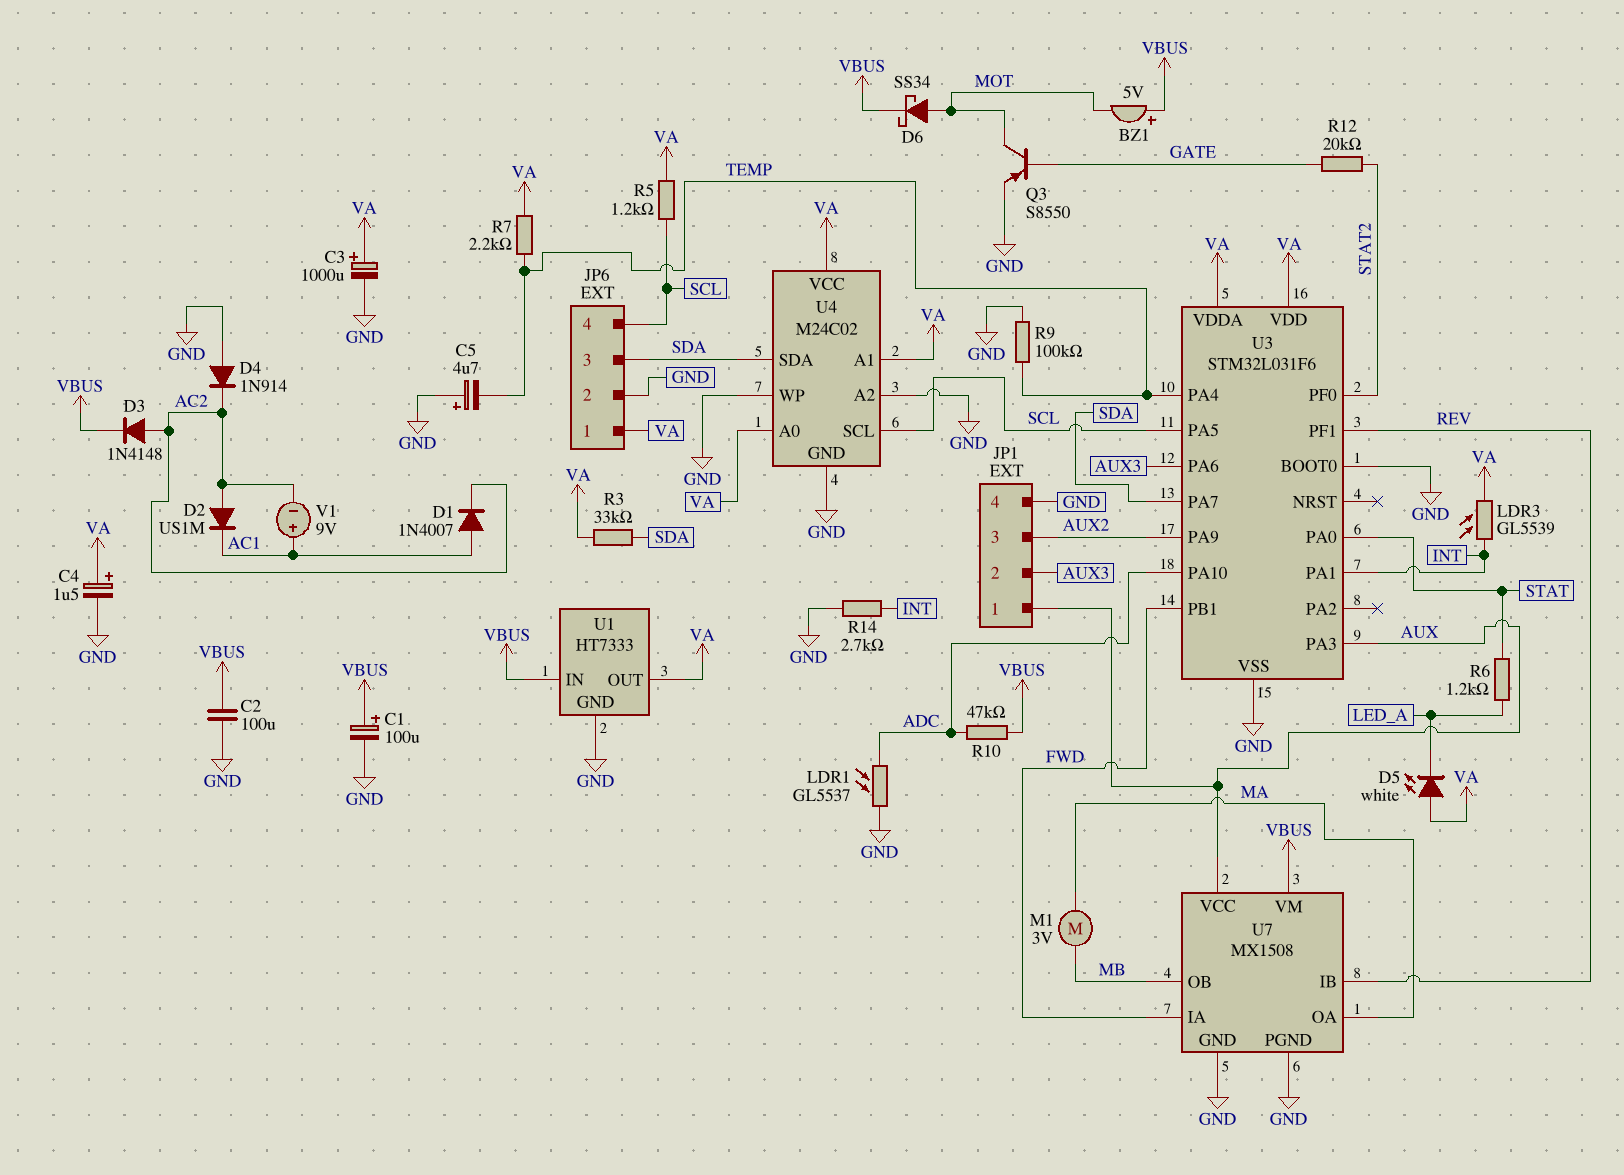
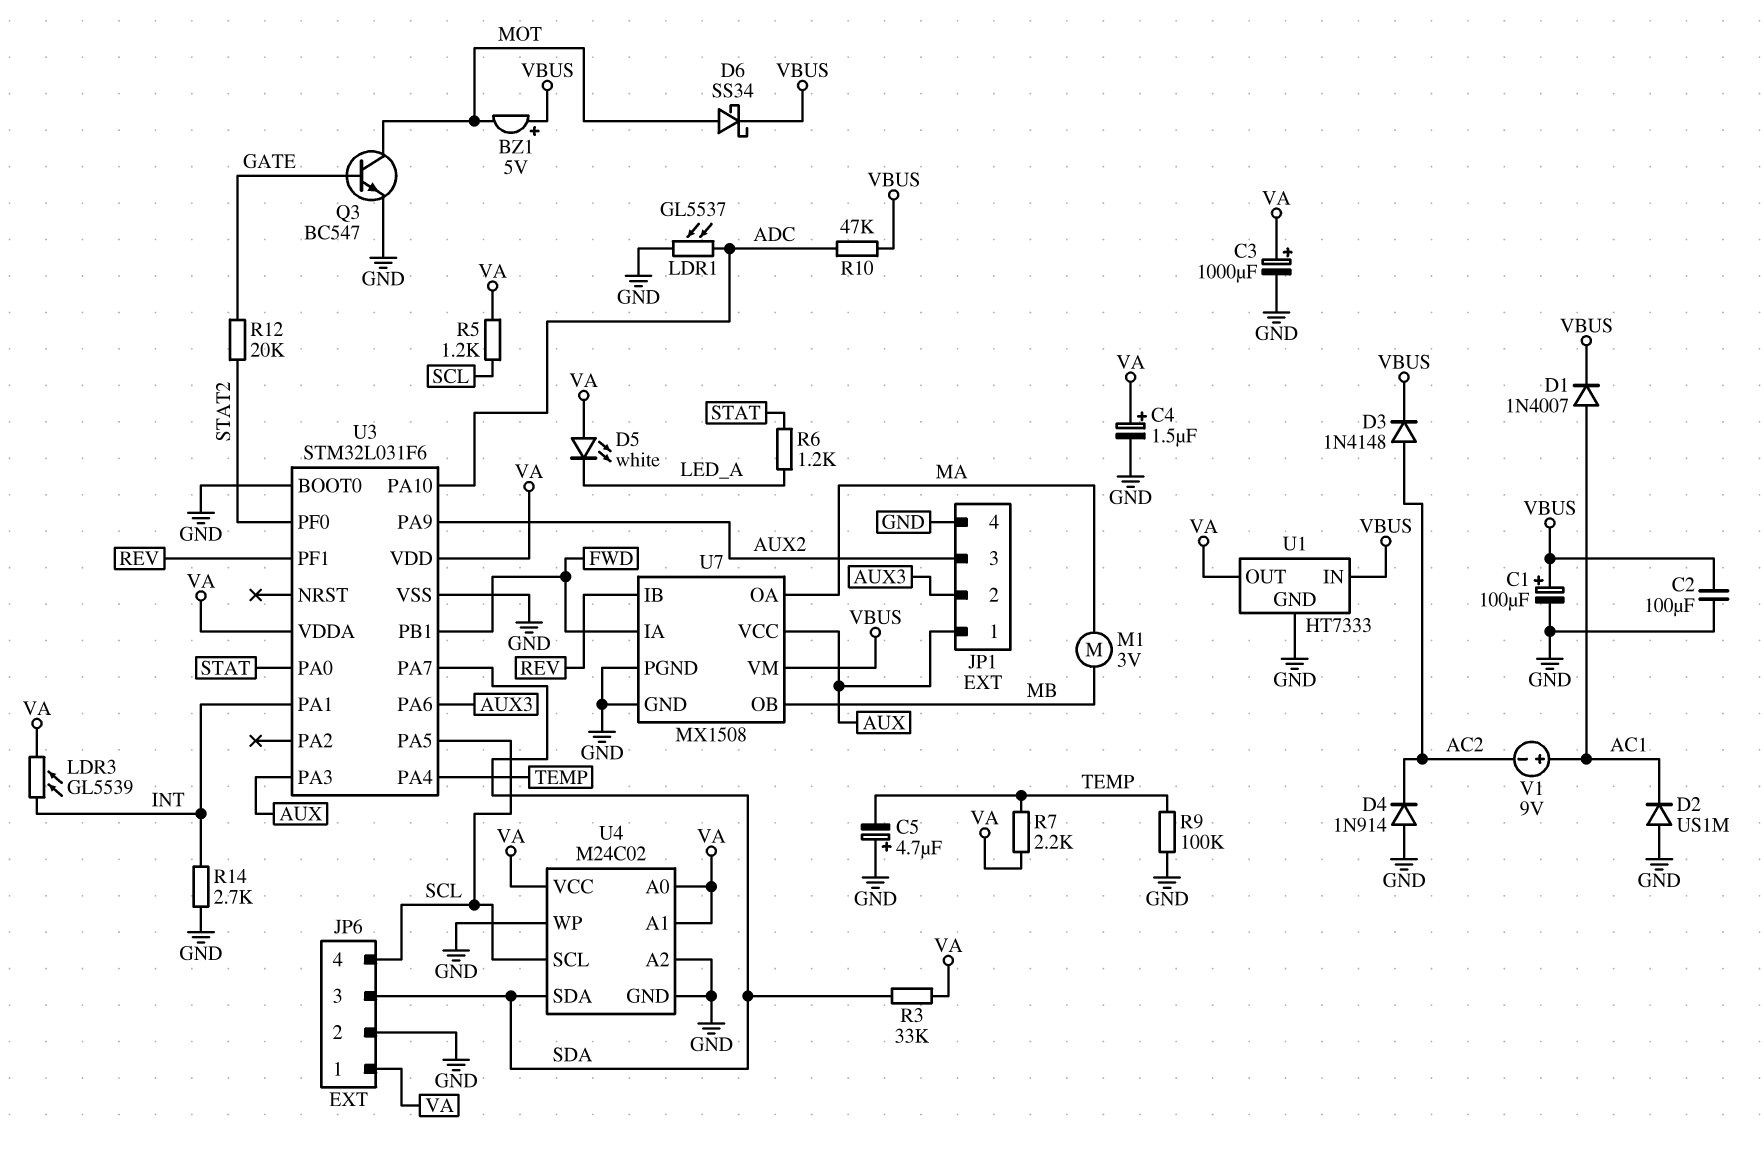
D1: diode 1N4007 (A AC1, K AC2) -> diode 1N4007 (A AC1, K VBUS)
D2: diode US1M (A AC2, K AC1) -> diode US1M (A GND, K AC1)
Q3: PNP S8550 (B GATE, C MOT, E GND) -> NPN BC547 (B GATE, C MOT, E GND)

